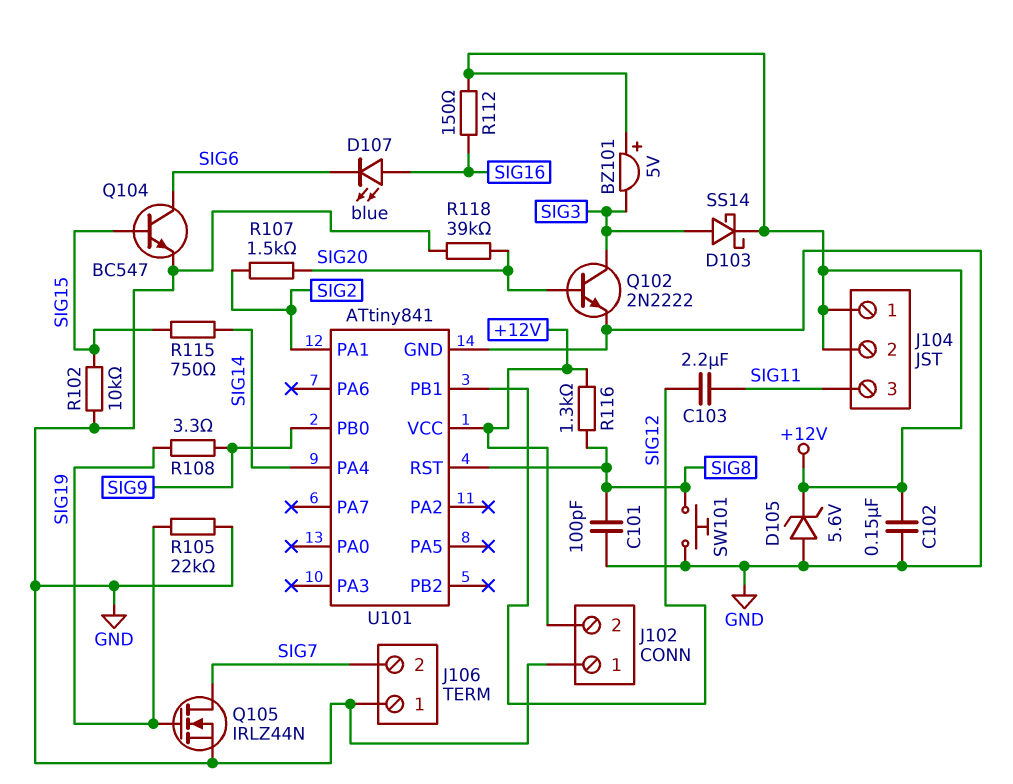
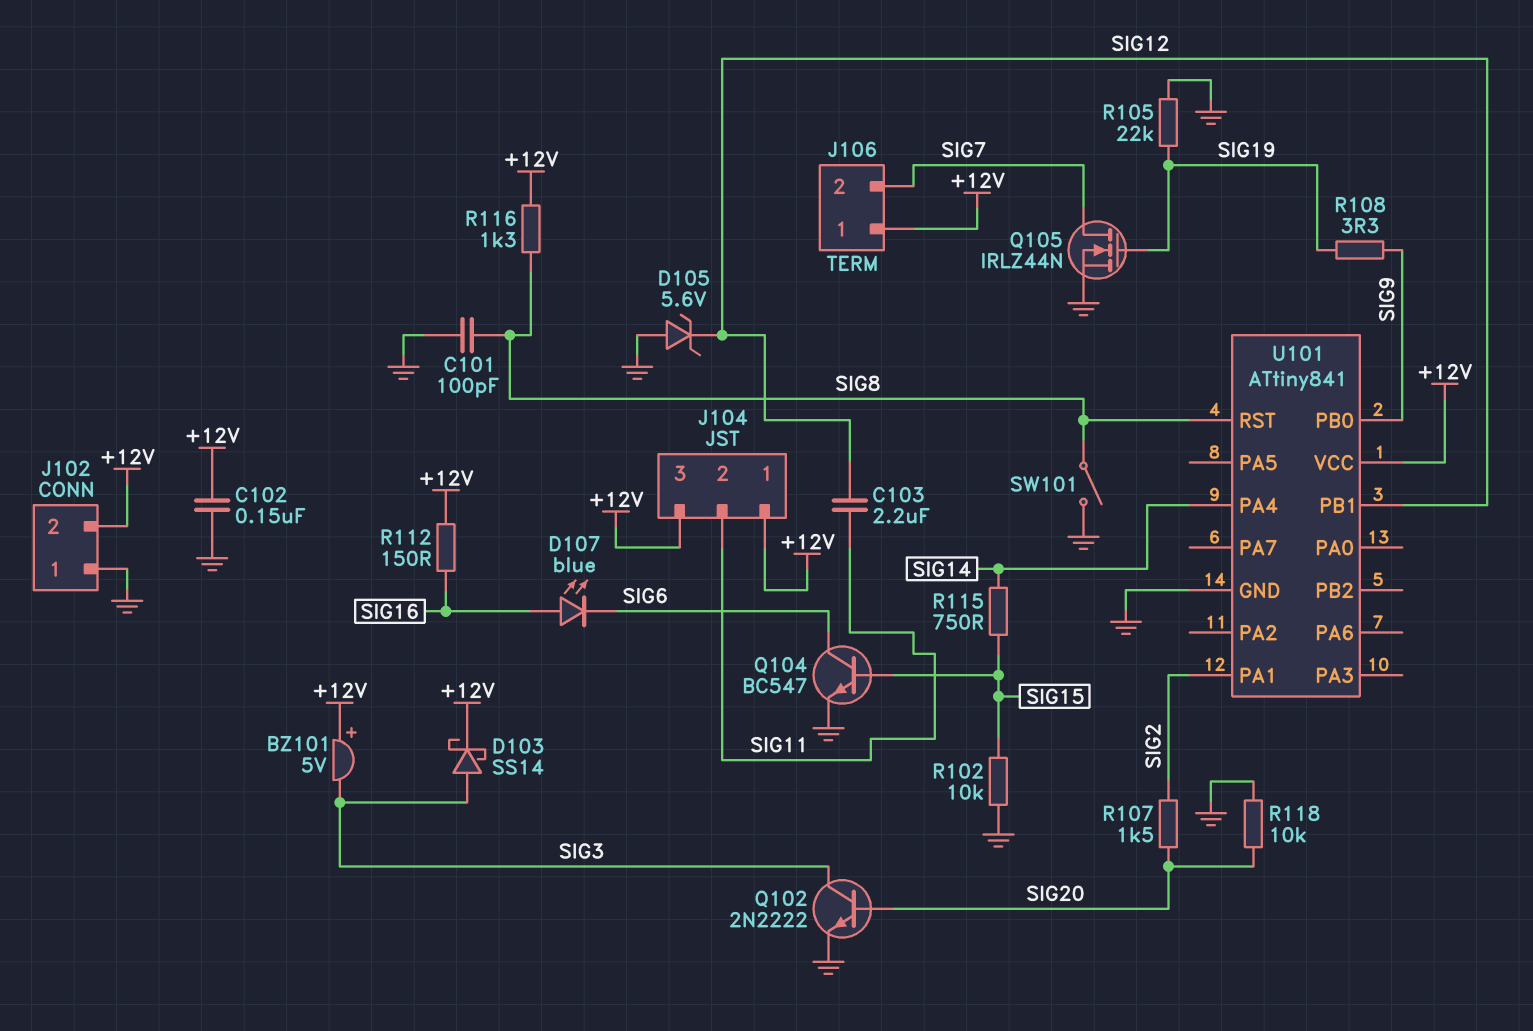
D105: zener 5.6V (A GND, K +12V) -> zener 5.6V (A GND, K SIG12)
J104 pin 2: +12V -> SIG11
J104 pin 3: SIG11 -> +12V
J106 pin 1: GND -> +12V
R118: 39k (GND, SIG20) -> 10k (GND, SIG20)
SW101: button (GND, SIG8) -> switch (GND, SIG8)

